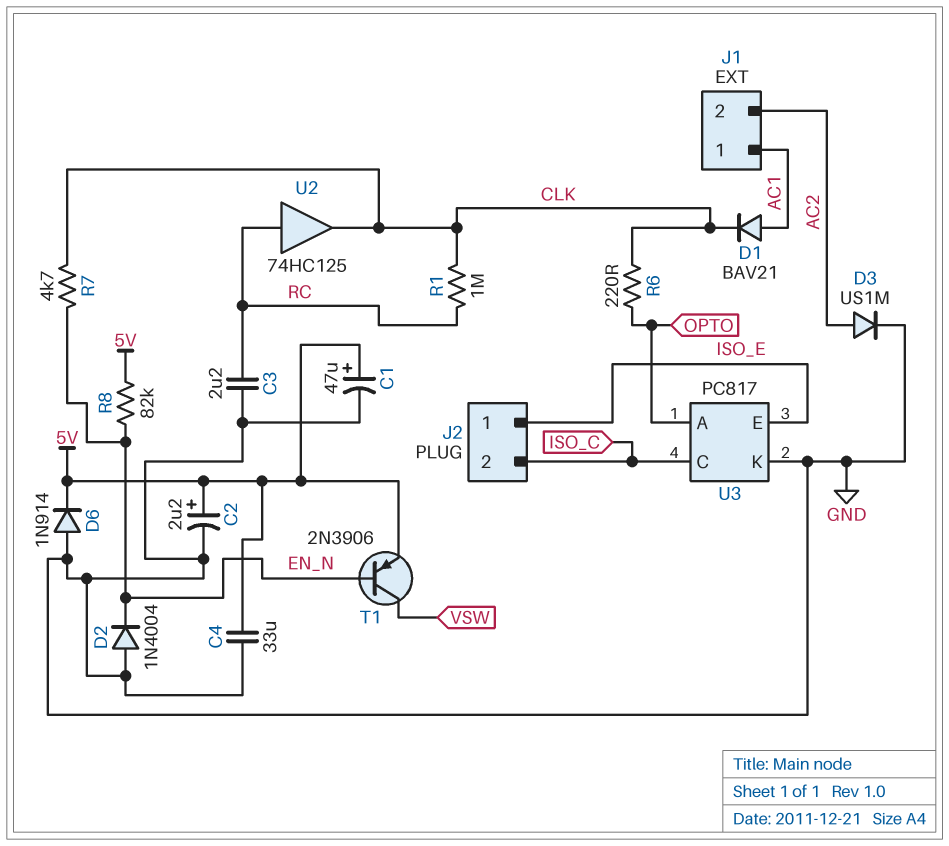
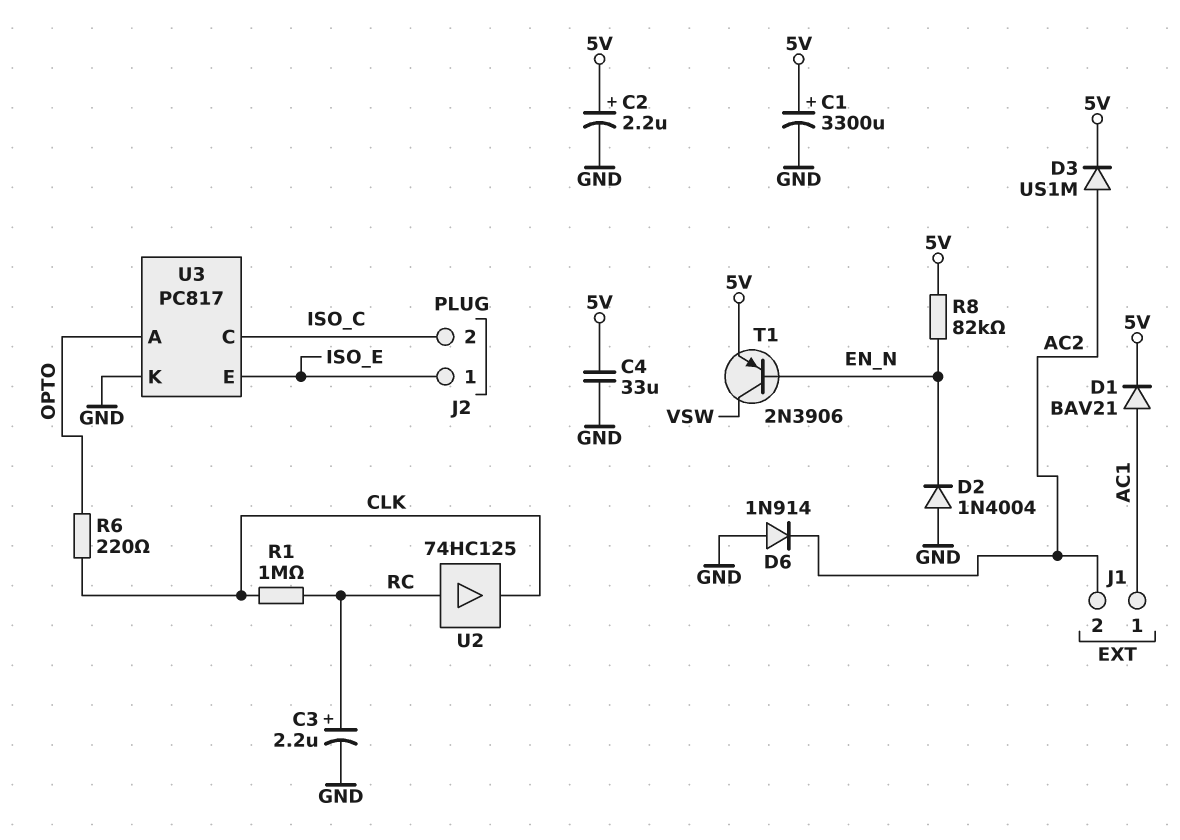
C1: 47uF (plus 5V, minus GND) -> 3300uF (plus 5V, minus GND)
C3: 2.2uF (GND, RC) -> 2.2uF (plus RC, minus GND)
D1: diode BAV21 (A AC1, K CLK) -> diode BAV21 (A AC1, K 5V)
D3: diode US1M (A AC2, K GND) -> diode US1M (A AC2, K 5V)
D6: diode 1N914 (A GND, K 5V) -> diode 1N914 (A GND, K AC2)
R7: 4.7k (CLK, EN_N) -> none

